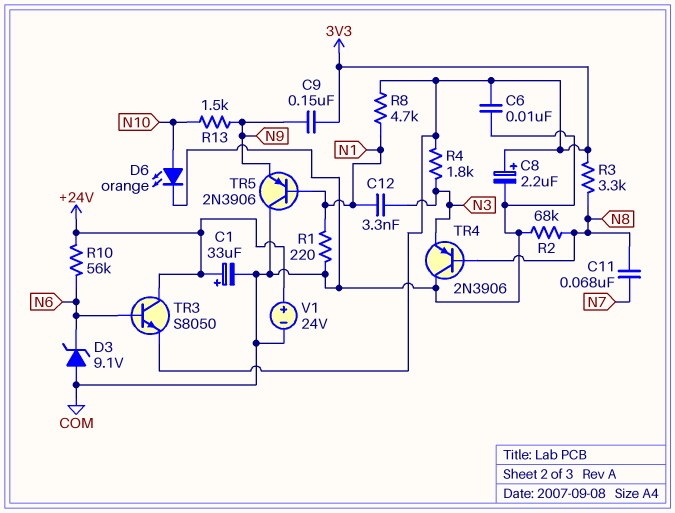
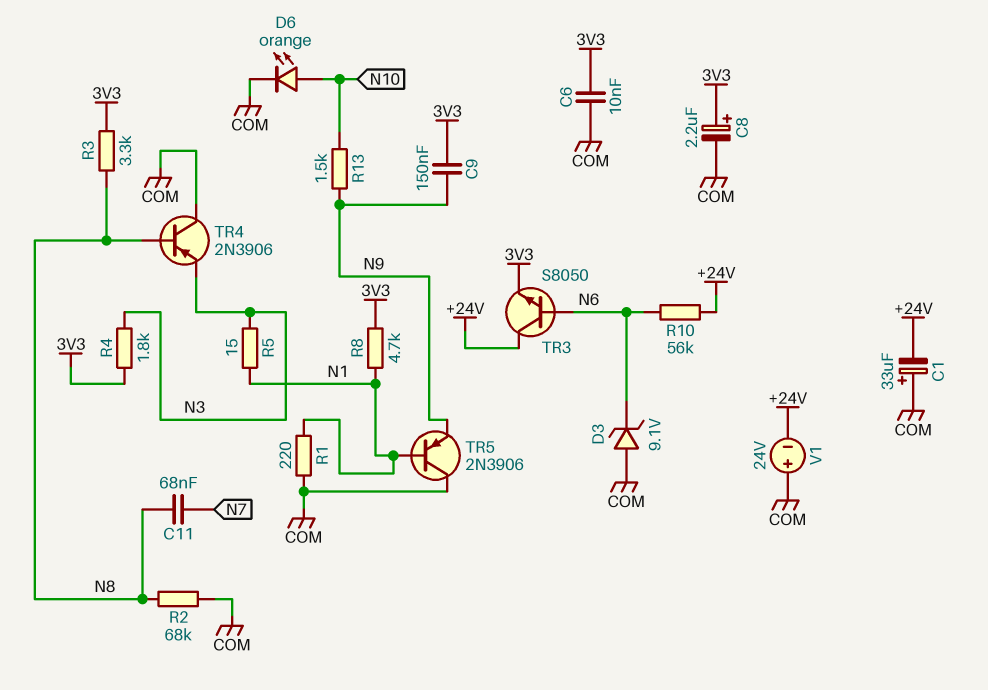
C1: 33uF (plus +24V, minus COM) -> 33uF (plus COM, minus +24V)
C12: 3.3nF (N1, N3) -> none
R5: none -> 15 (N1, N3)
V1: 24V (plus +24V, minus COM) -> 24V (plus COM, minus +24V)

